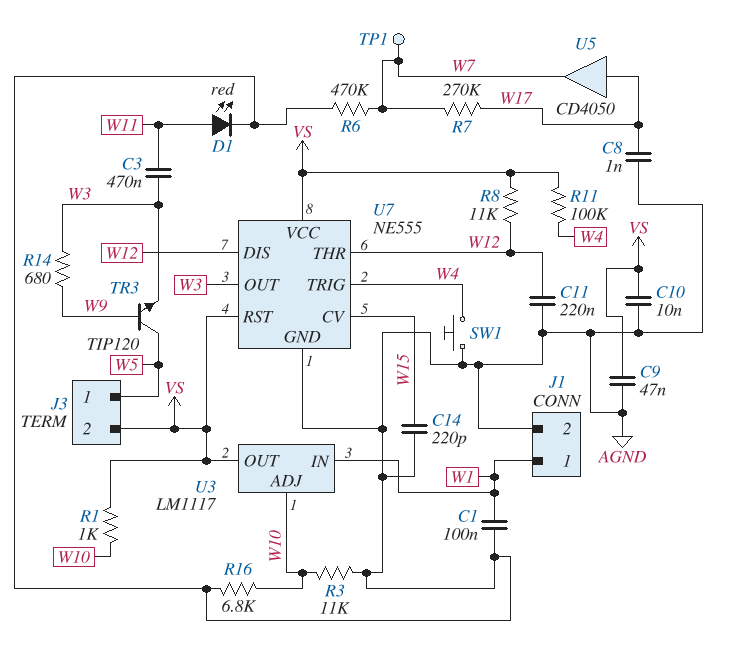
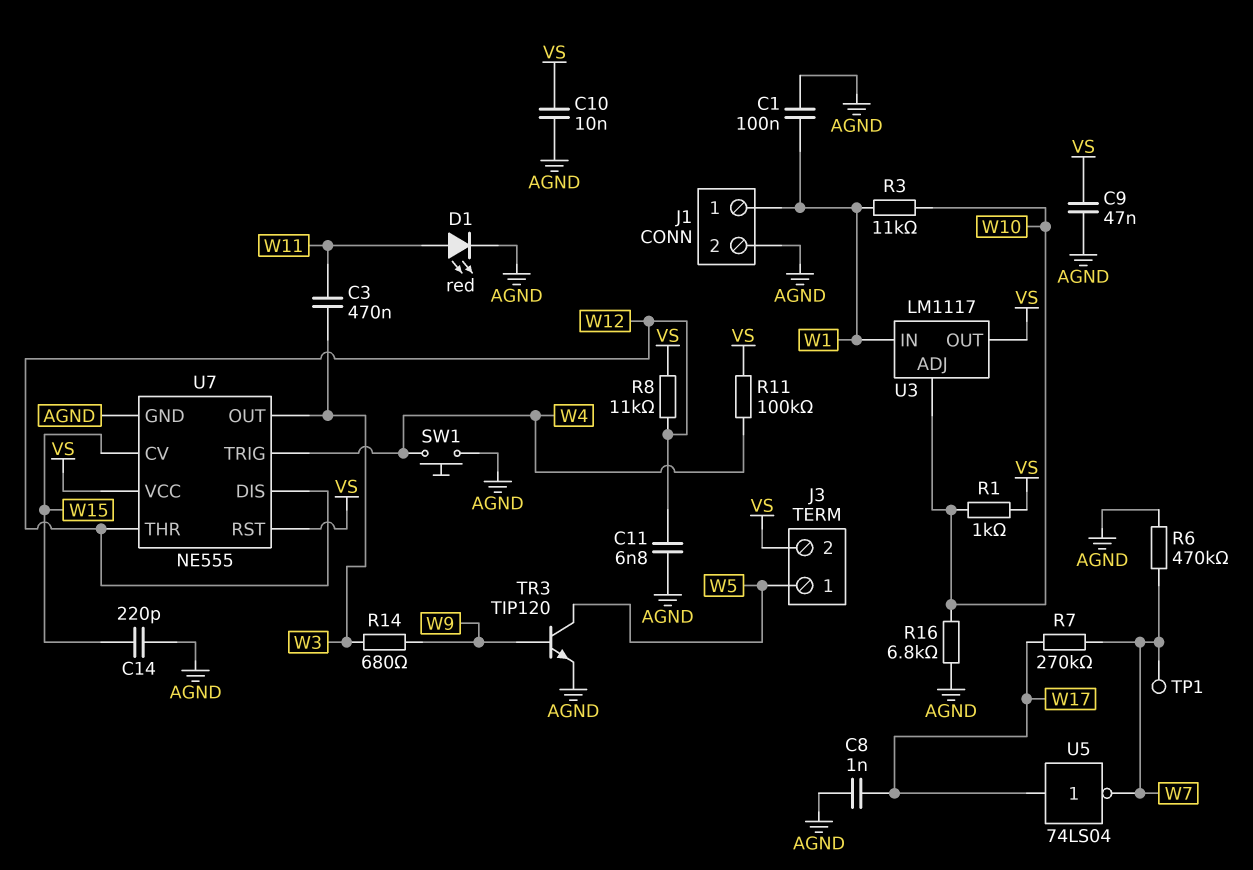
C11: 220nF (AGND, W12) -> 6.8nF (AGND, W12)
R3: 11k (AGND, W10) -> 11k (W1, W10)
TR3: NPN TIP120 (B W9, C W5, E W3) -> NPN TIP120 (B W9, C W5, E AGND)
U5: buffer CD4050 (in W17, out W7) -> NOT 74LS04 (in W17, out W7)

